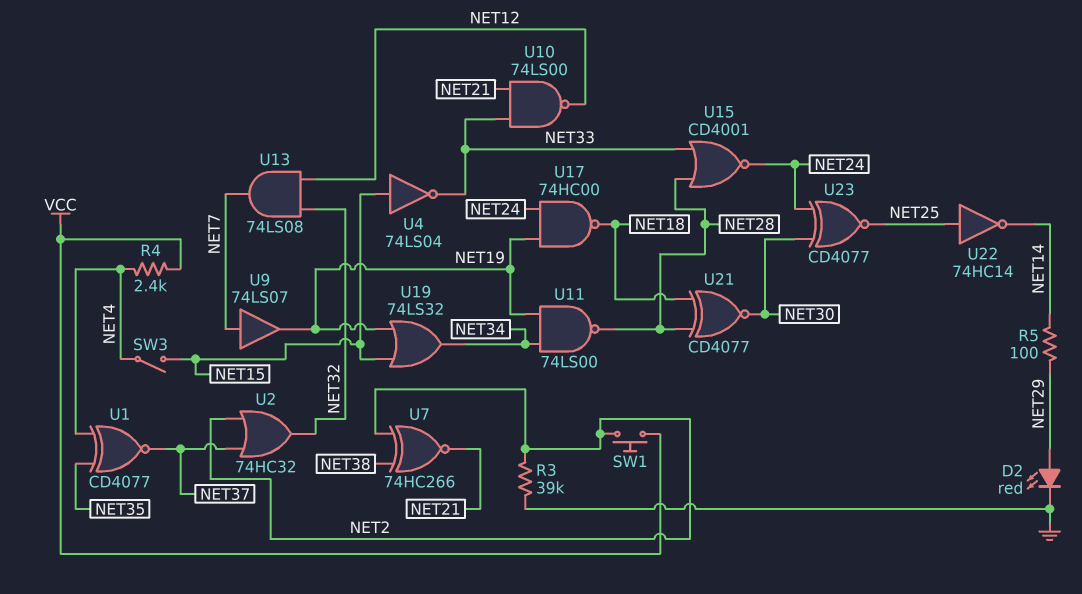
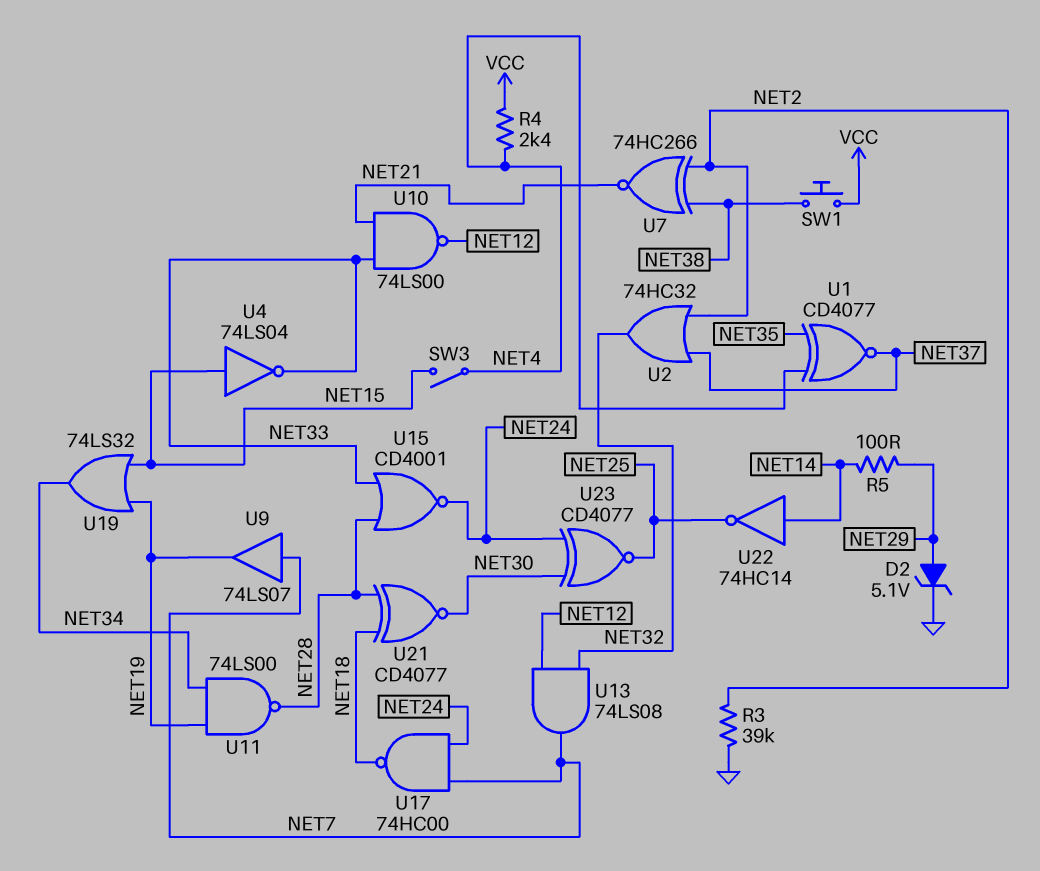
D2: LED red (A NET29, K GND) -> zener 5.1V (A NET29, K GND)
SW1: button (NET2, VCC) -> button (NET38, VCC)
U17: NAND 74HC00 (in NET19, in NET24, out NET18) -> NAND 74HC00 (in NET7, in NET24, out NET18)
U22: NOT 74HC14 (in NET25, out NET14) -> NOT 74HC14 (in NET14, out NET25)

